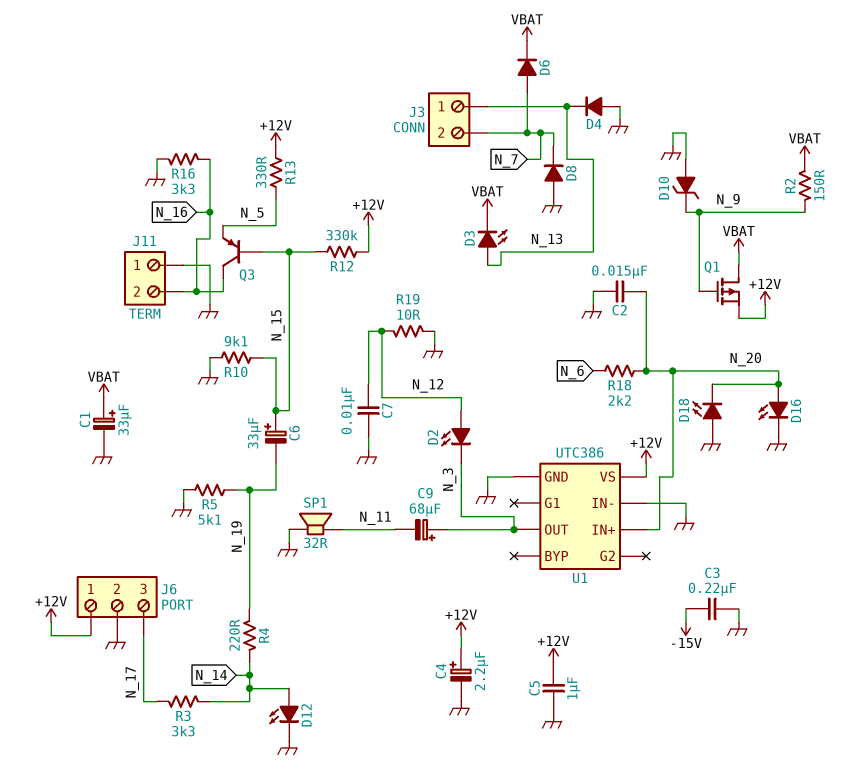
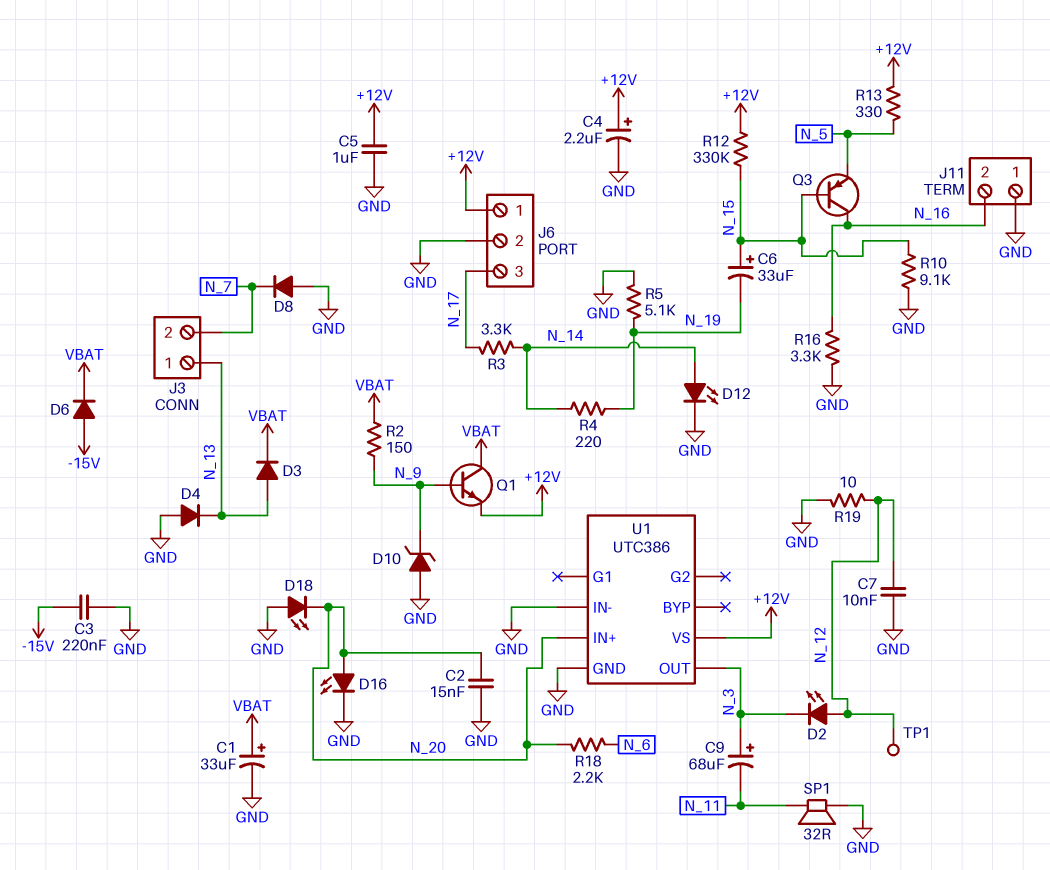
D3: LED (A N_13, K VBAT) -> diode (A N_13, K VBAT)
D6: diode (A N_7, K VBAT) -> diode (A -15V, K VBAT)
Q1: PMOS (G N_9, D VBAT, S +12V) -> NPN (B N_9, C VBAT, E +12V)
TP1: none -> test point (N_12)

